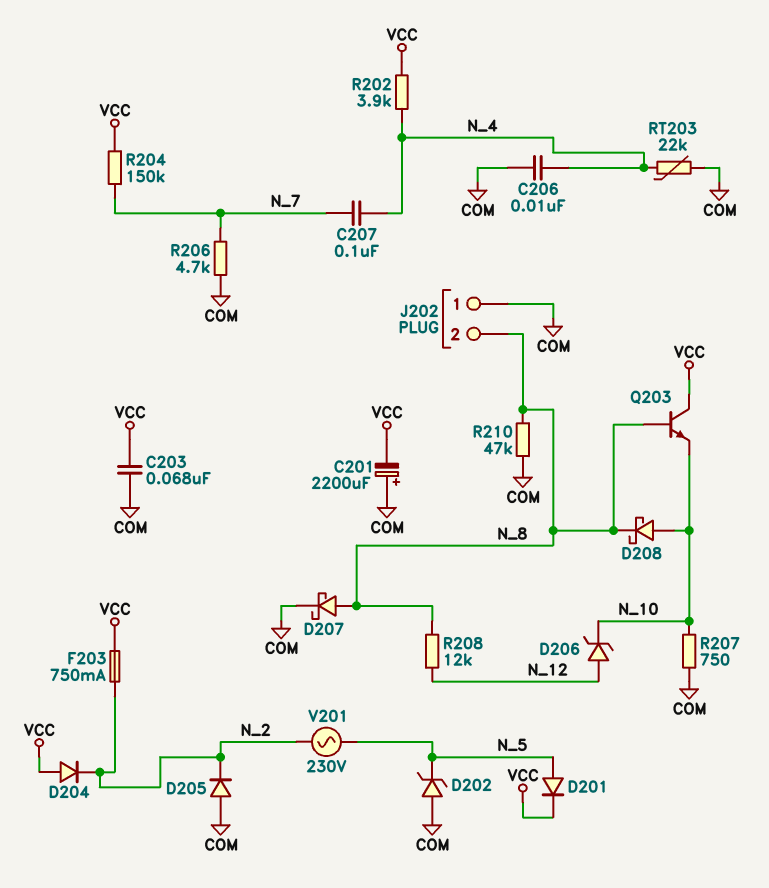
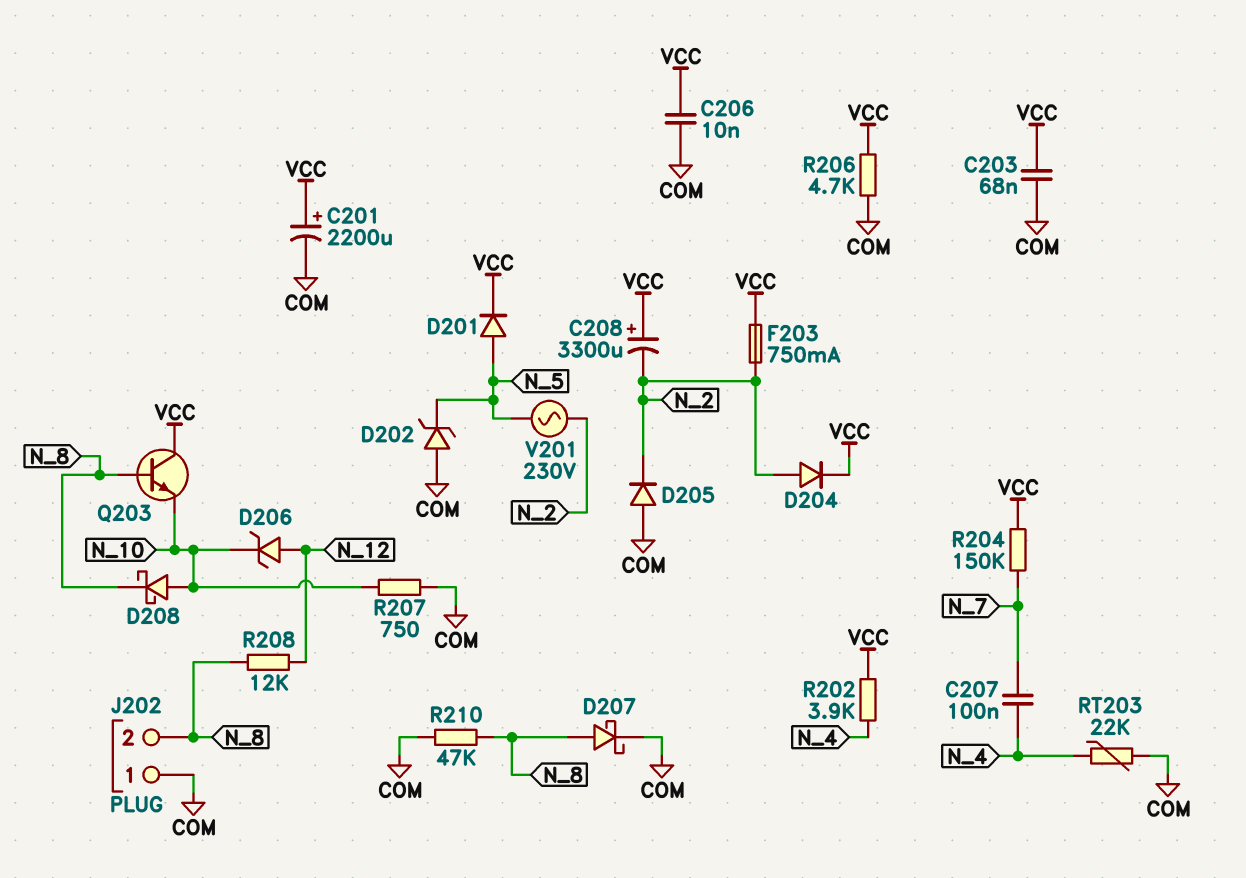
C201: 2200uF (plus COM, minus VCC) -> 2200uF (plus VCC, minus COM)
C206: 10nF (COM, N_4) -> 10nF (COM, VCC)
C208: none -> 3300uF (plus VCC, minus N_2)
D204: diode (A VCC, K N_2) -> diode (A N_2, K VCC)
R206: 4.7k (COM, N_7) -> 4.7k (COM, VCC)

